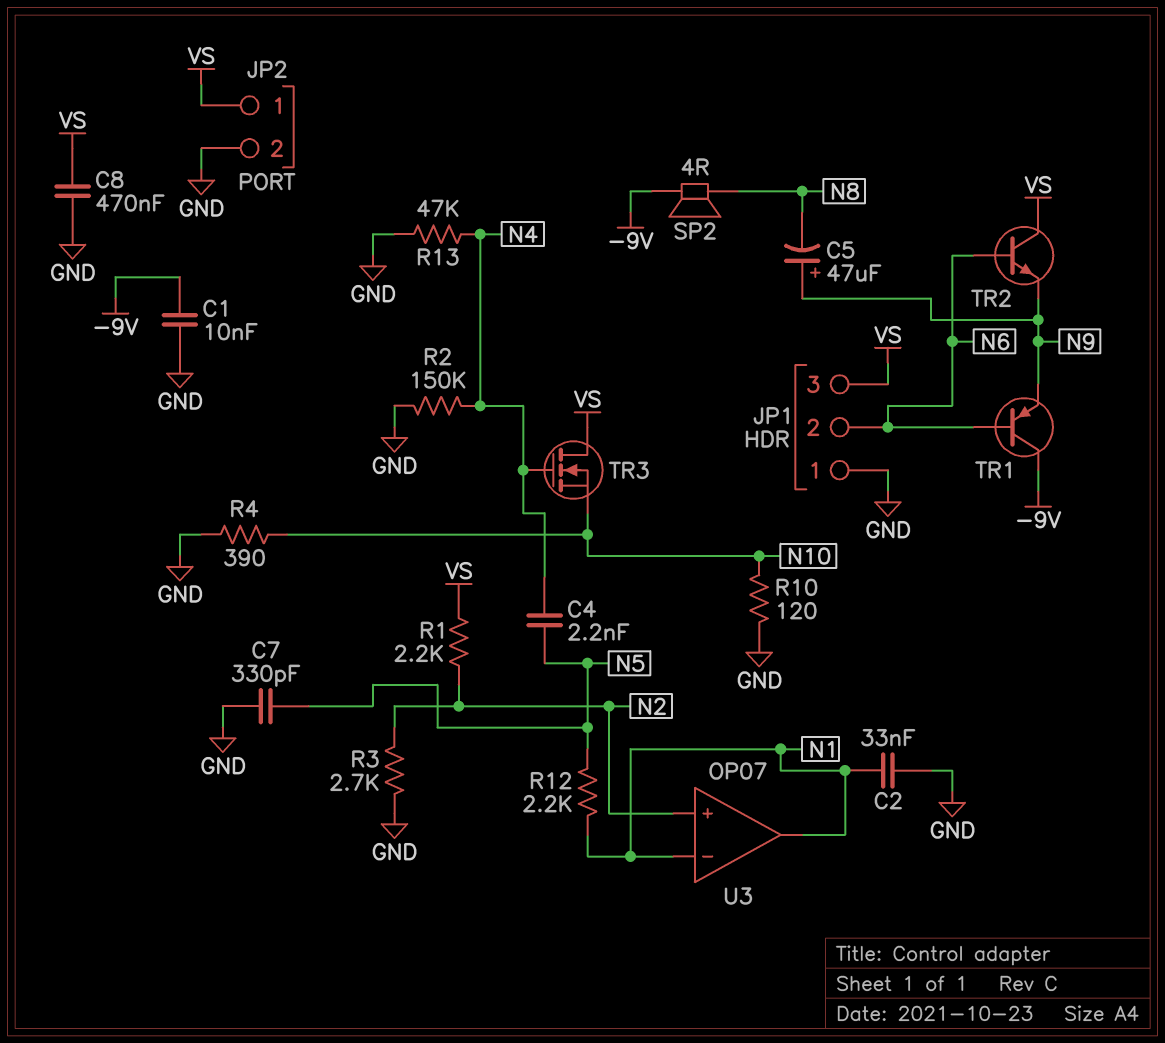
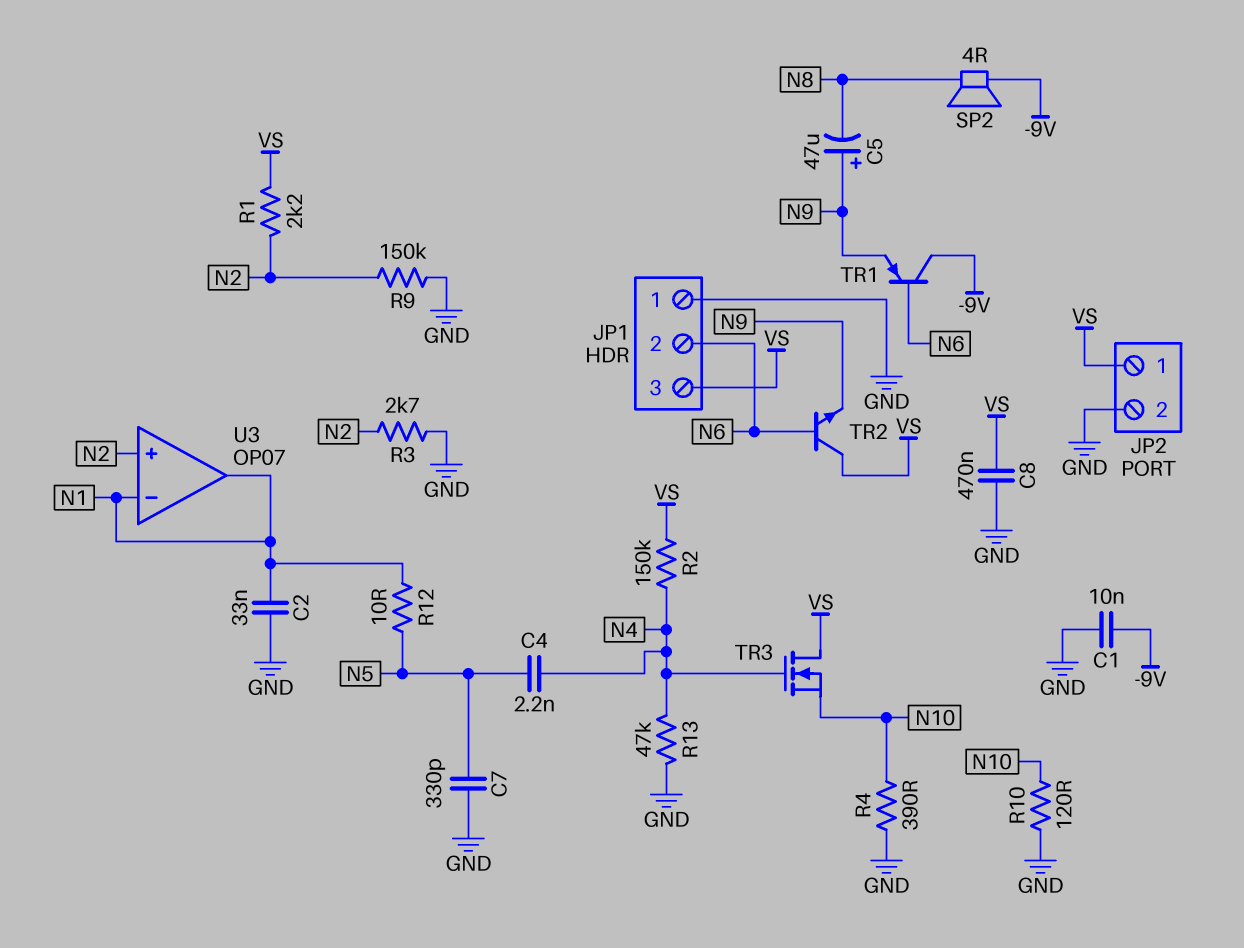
R2: 150k (GND, N4) -> 150k (N4, VS)
R9: none -> 150k (GND, N2)
R12: 2.2k (N1, N5) -> 10 (N1, N5)

